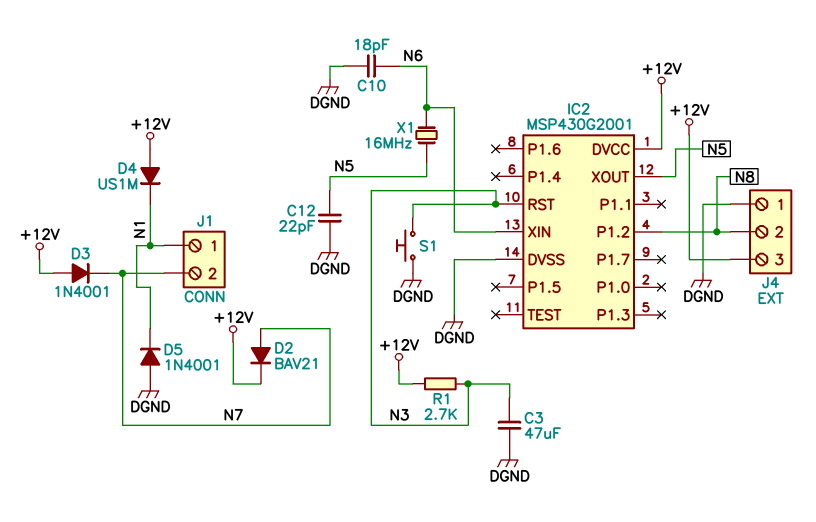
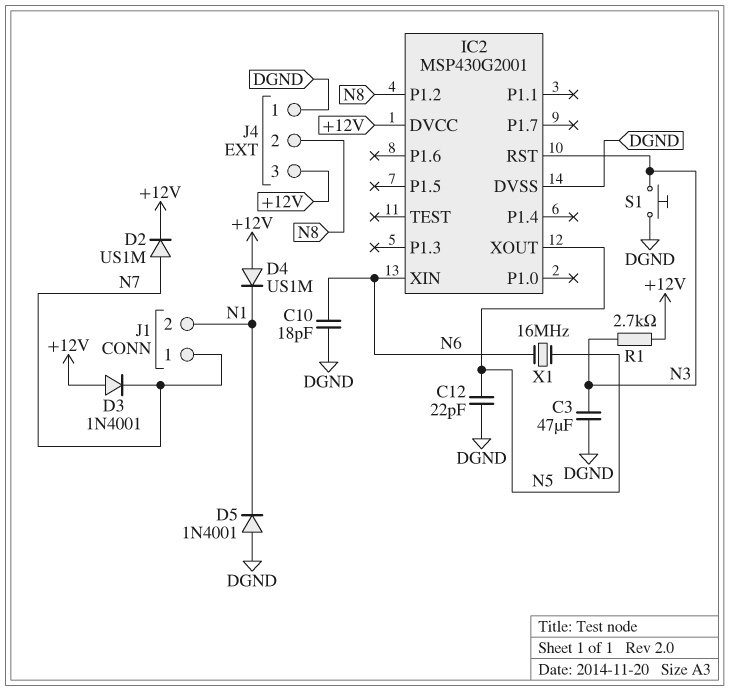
D2: diode BAV21 (A N7, K +12V) -> diode US1M (A N7, K +12V)
J1 pin 1: N1 -> N7
J1 pin 2: N7 -> N1

